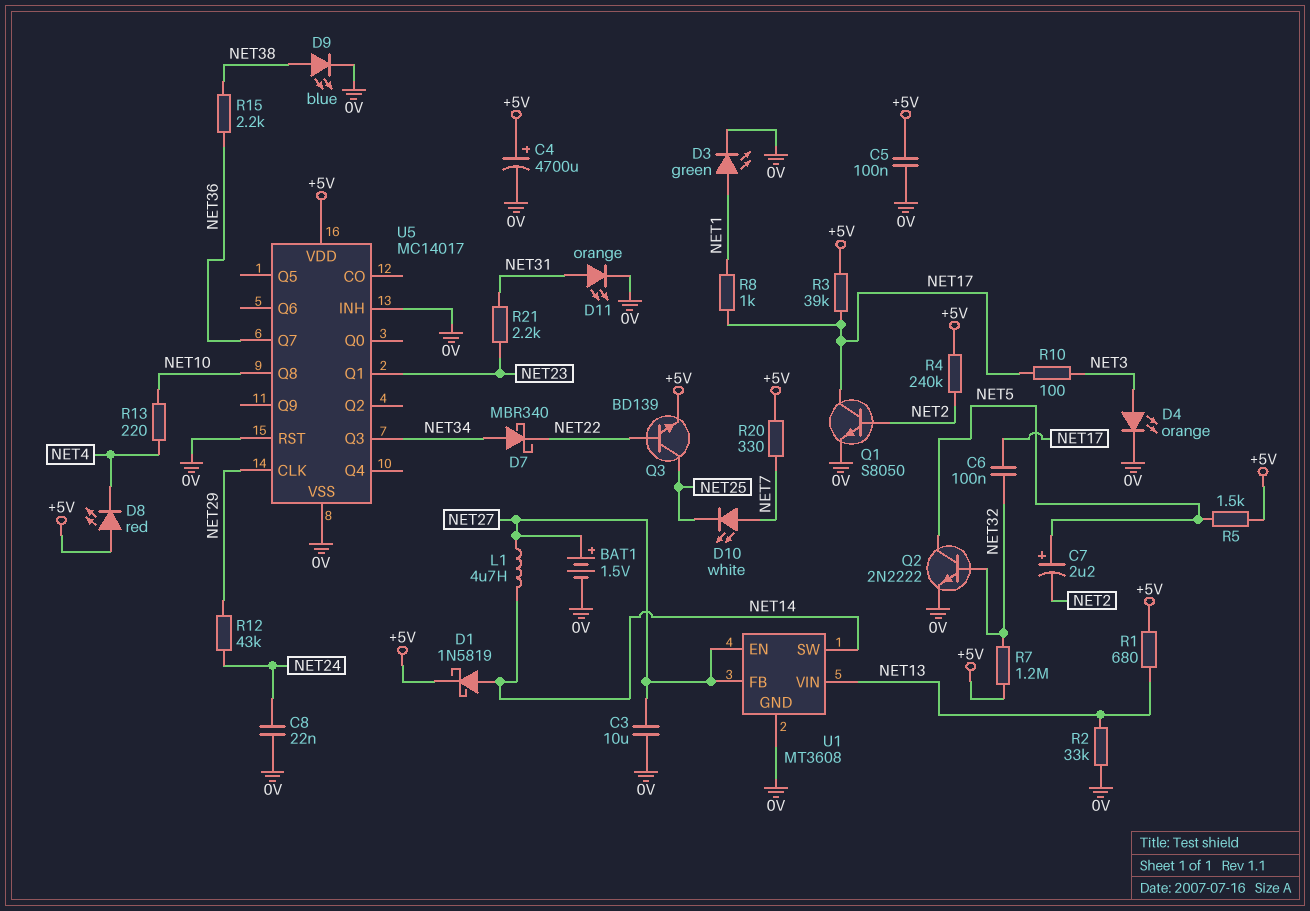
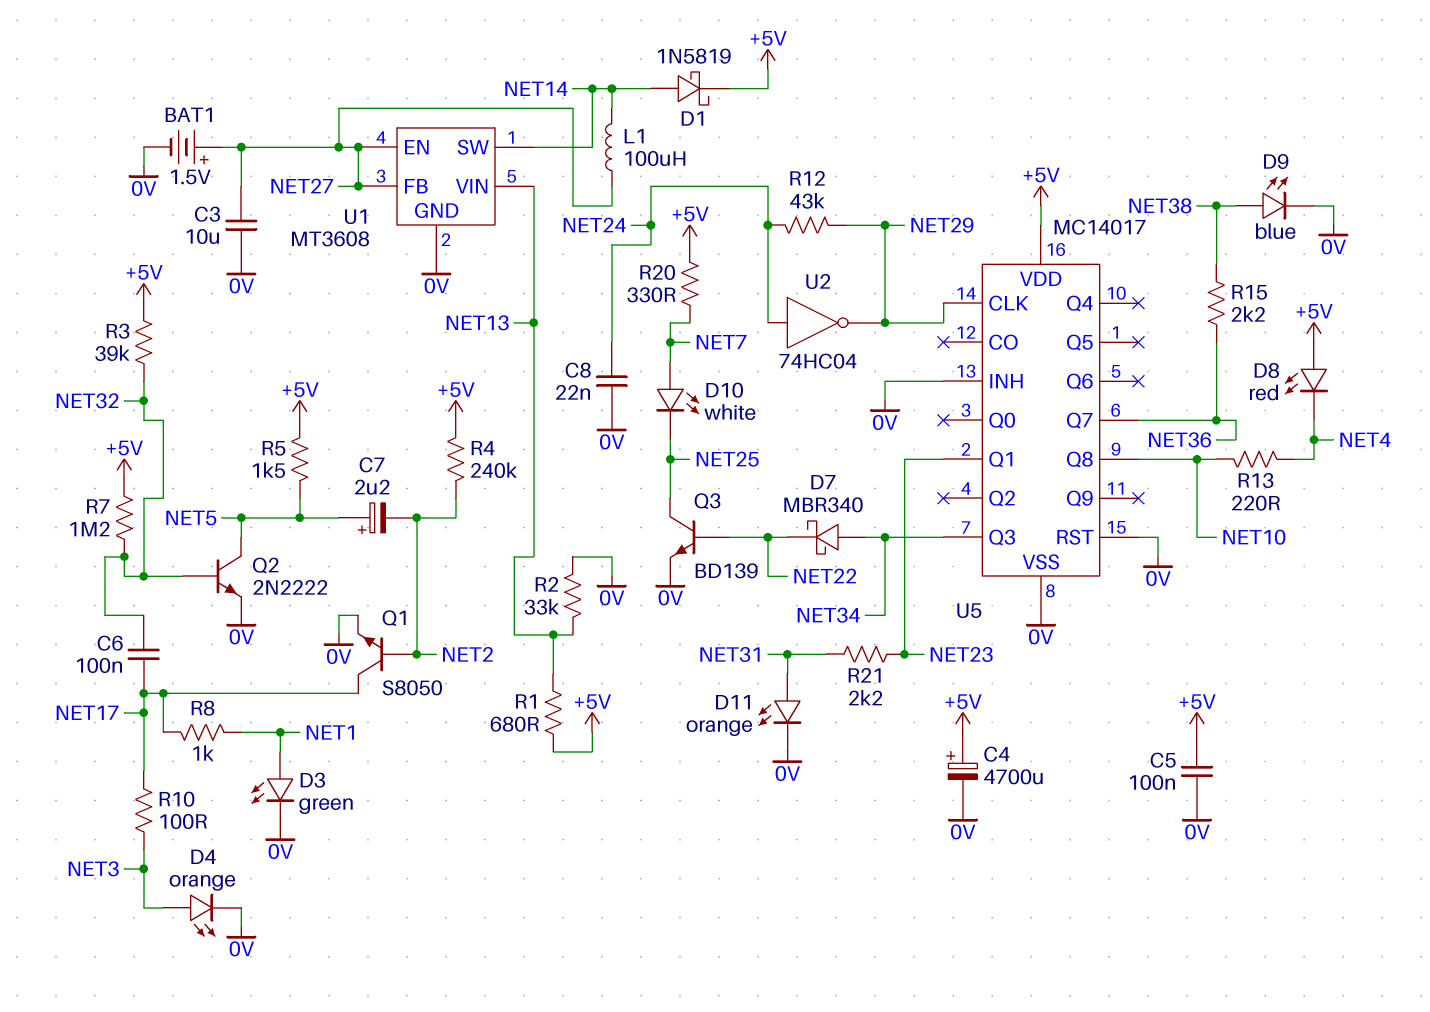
L1: 4.7uH (NET14, NET27) -> 100uH (NET14, NET27)
Q3: NPN BD139 (B NET22, C NET25, E +5V) -> NPN BD139 (B NET22, C NET25, E 0V)
R3: 39k (+5V, NET17) -> 39k (+5V, NET32)
U2: none -> NOT 74HC04 (in NET24, out NET29)

